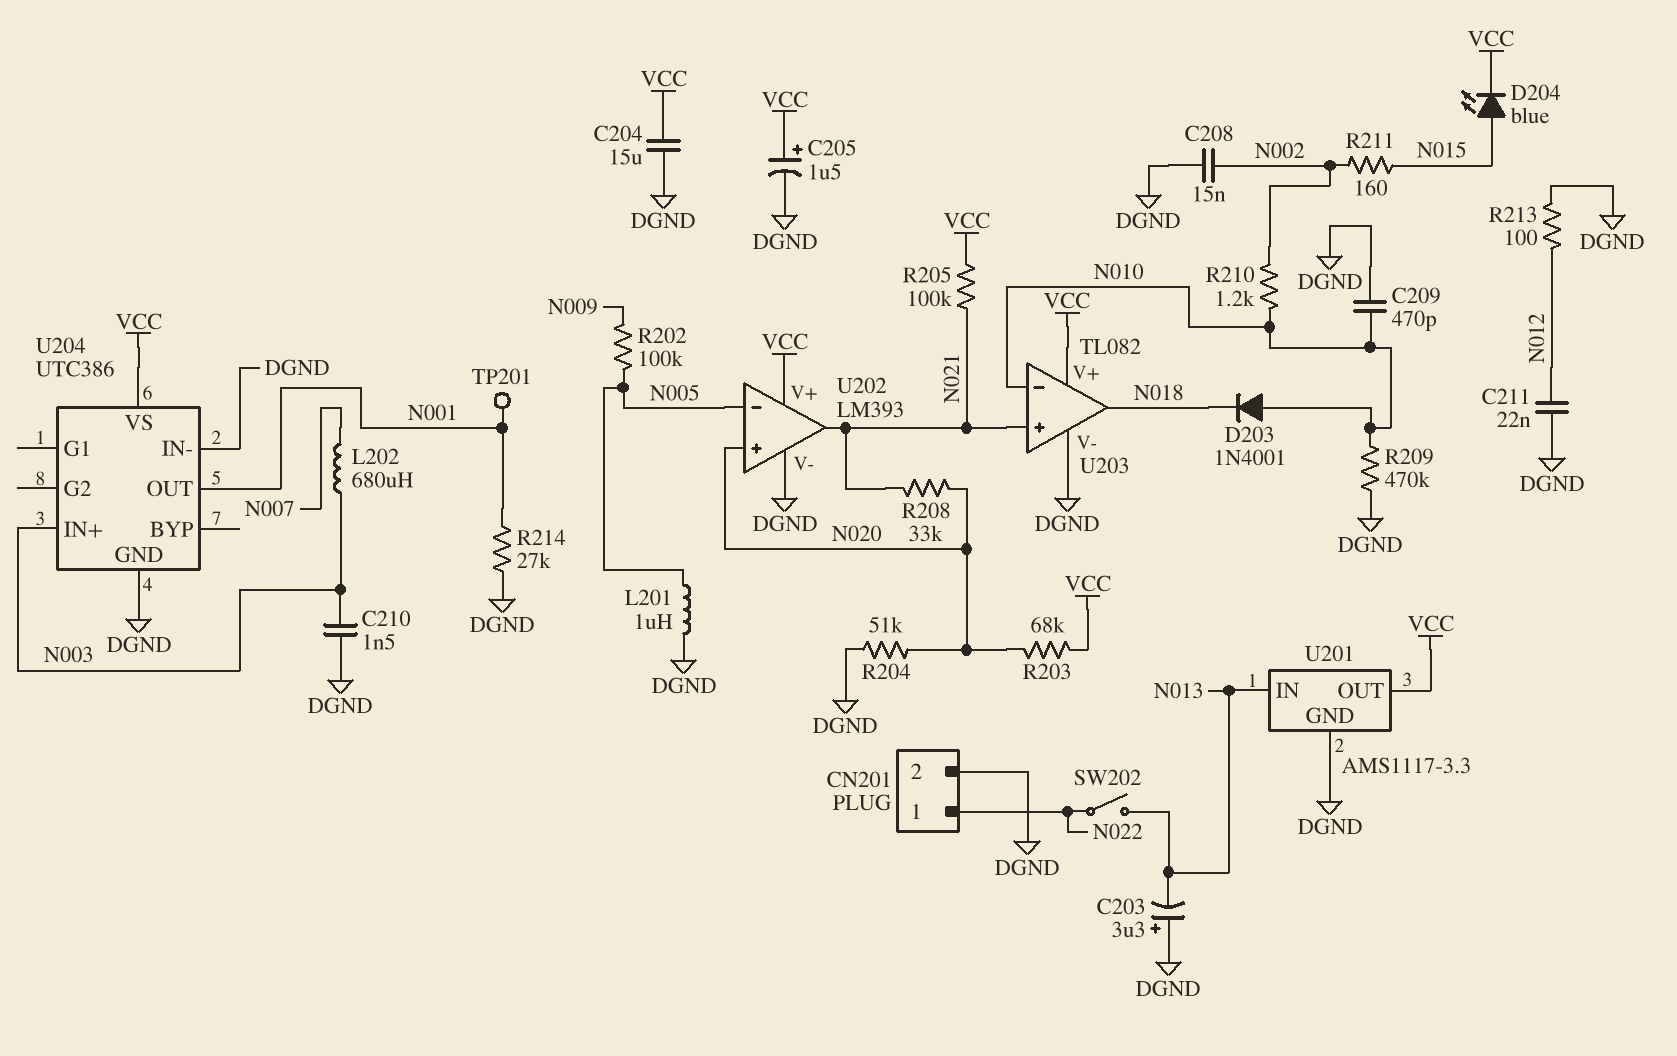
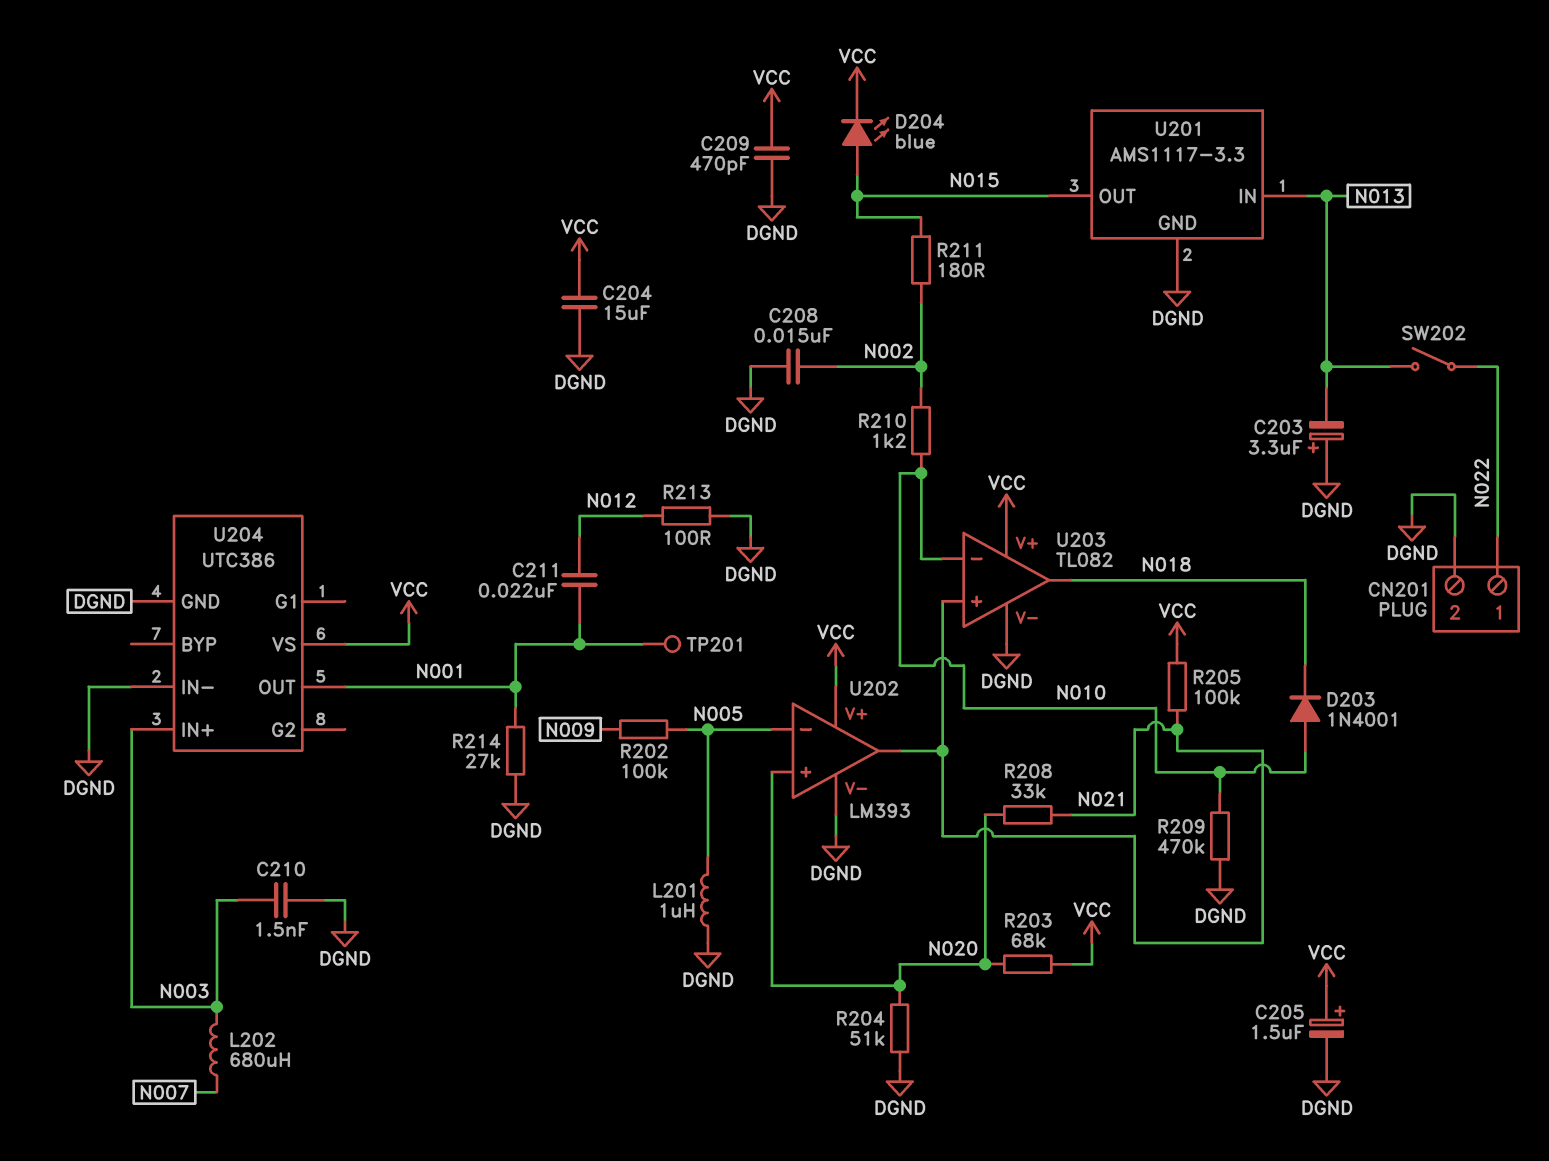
C209: 470pF (DGND, N010) -> 470pF (DGND, VCC)
C211: 22nF (DGND, N012) -> 22nF (N001, N012)
R211: 160 (N002, N015) -> 180 (N002, N015)
U201 pin OUT: VCC -> N015

